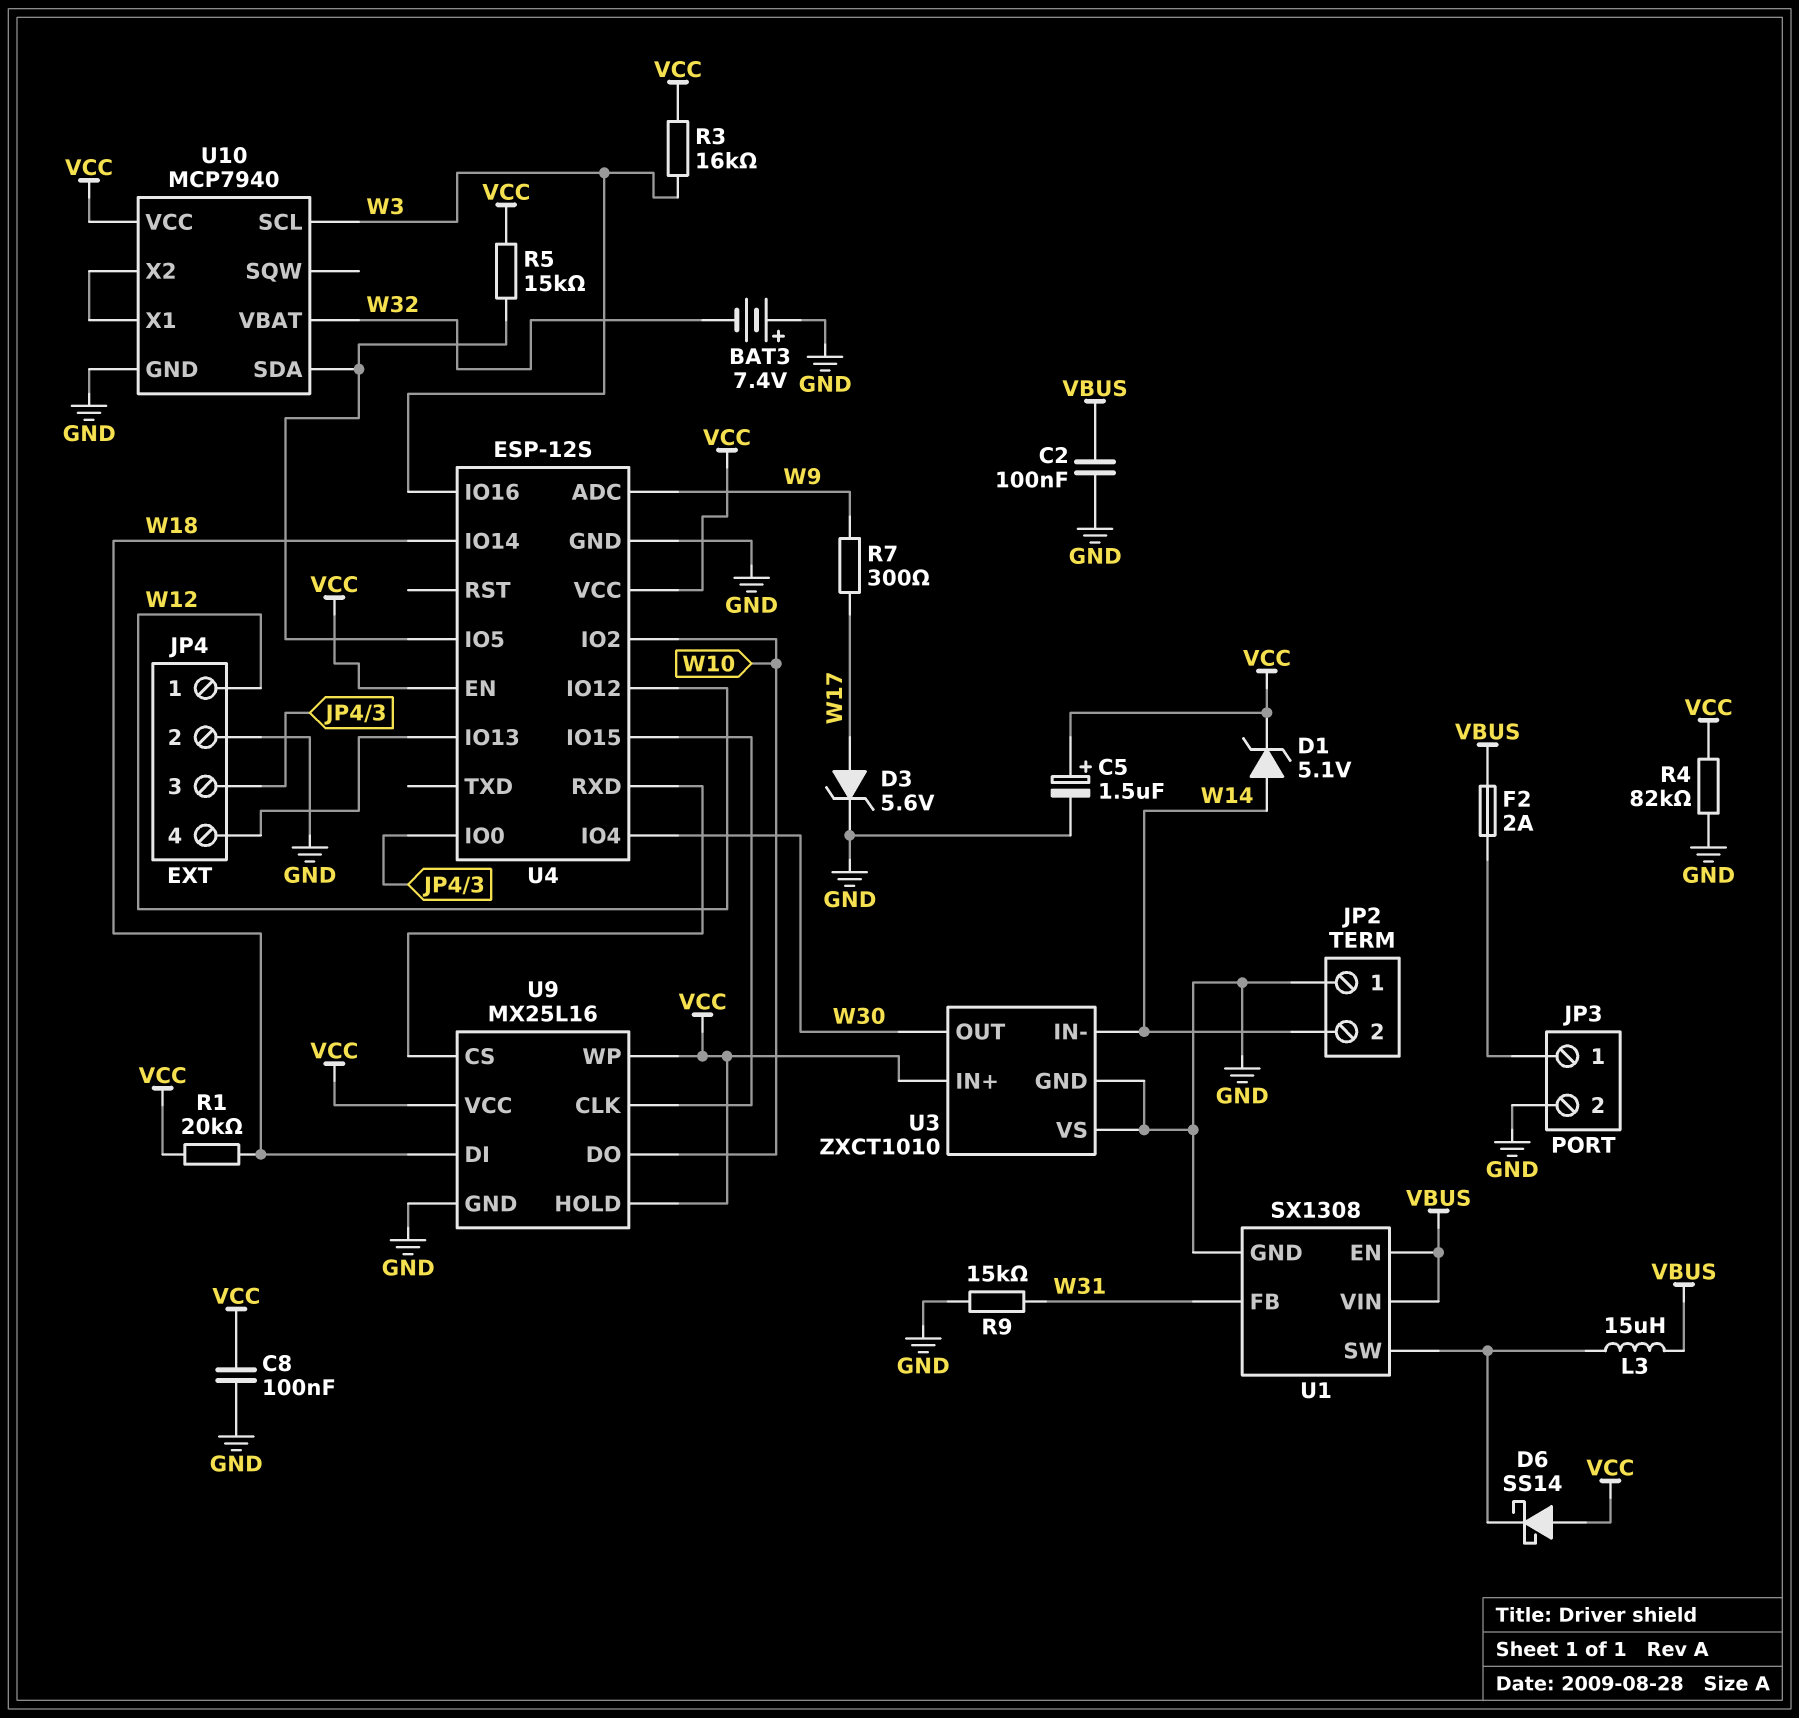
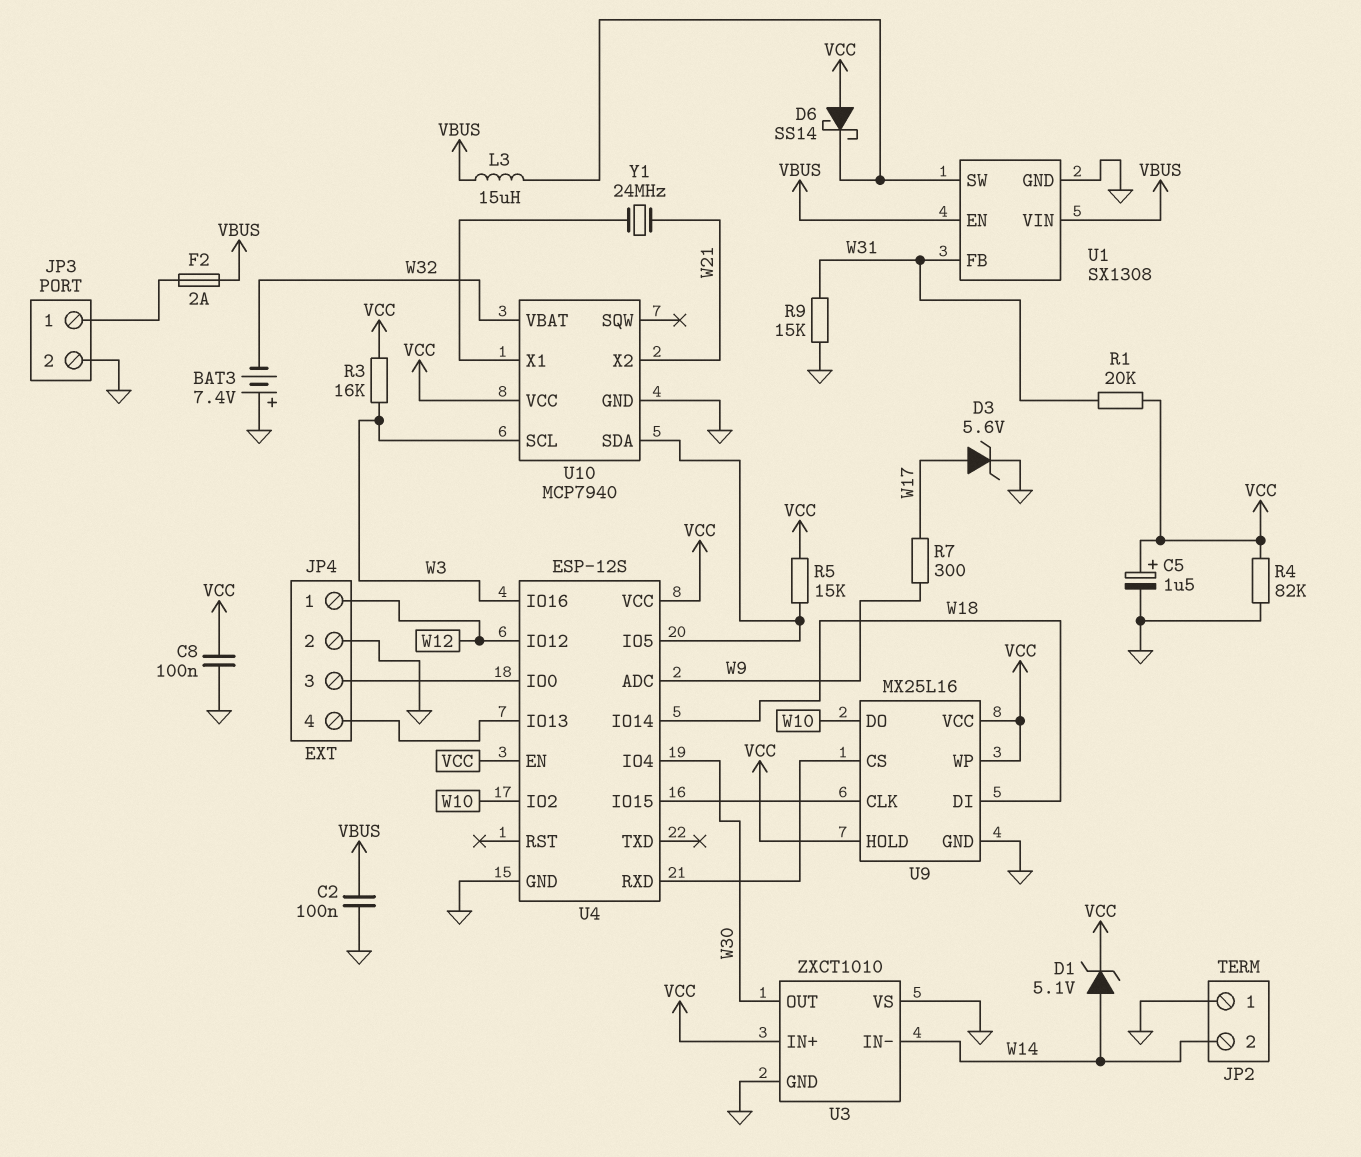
R1: 20k (VCC, W18) -> 20k (VCC, W31)
U10 pin X2: U10/X1 -> W21
Y1: none -> 24MHz (U10/X1, W21)

